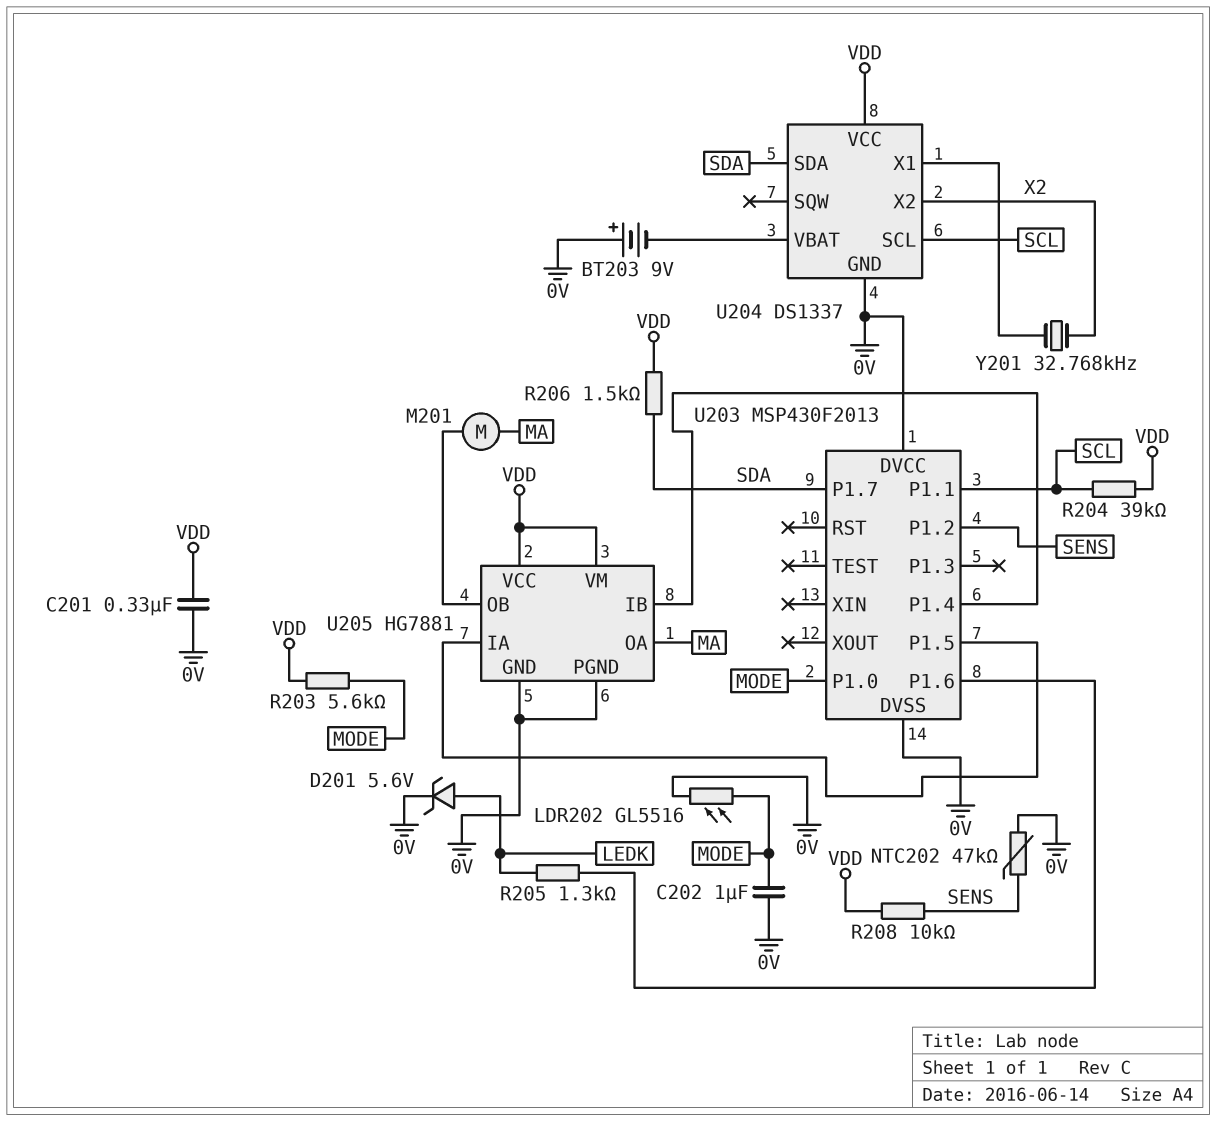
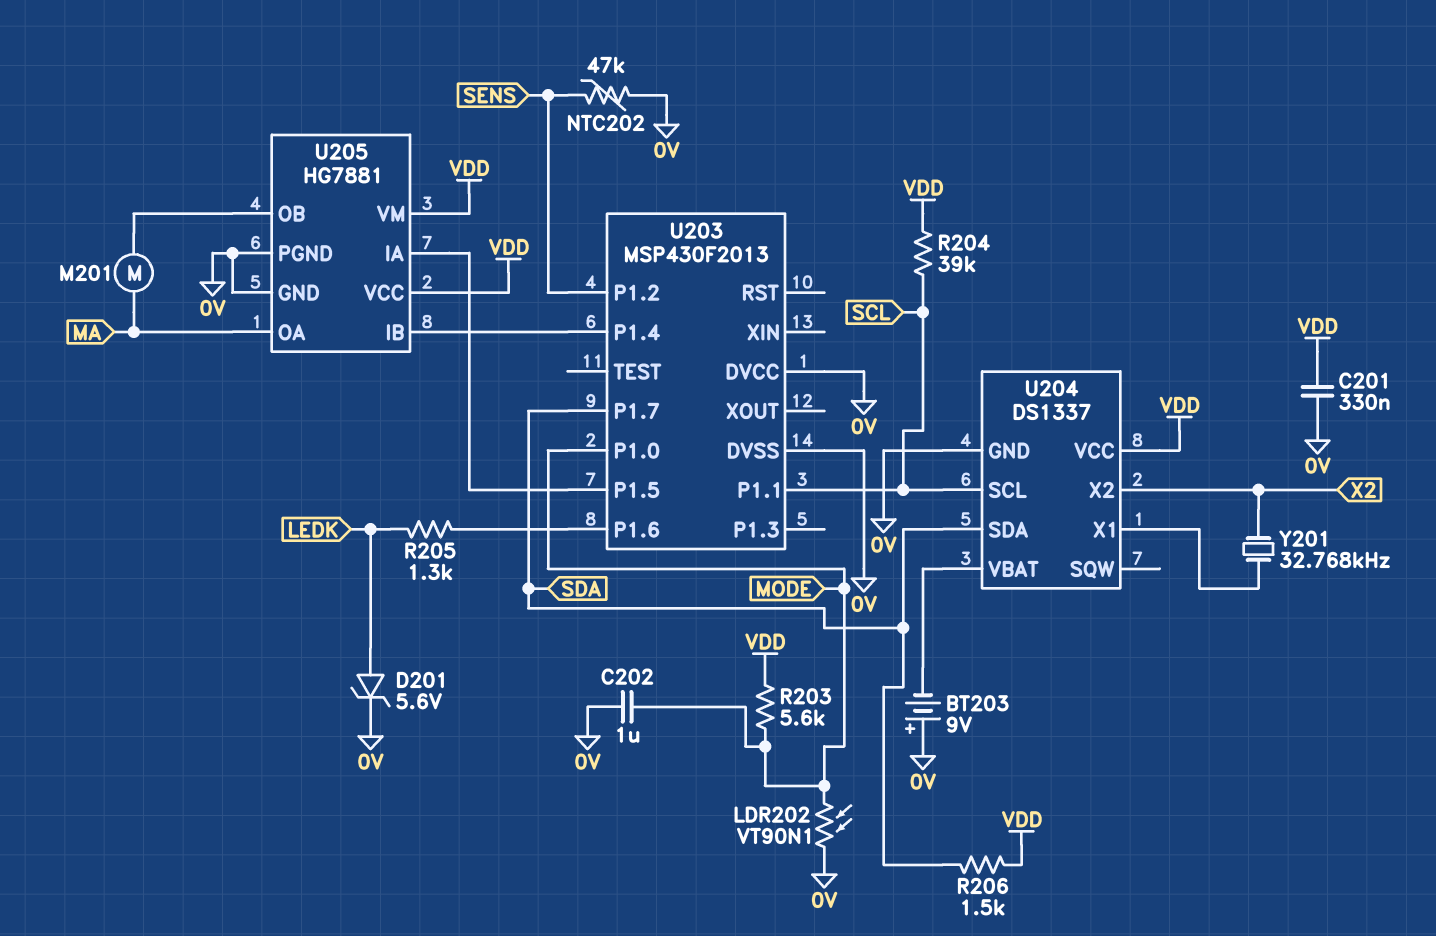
LDR202: GL5516 (0V, MODE) -> VT90N1 (0V, MODE)
R208: 10k (SENS, VDD) -> none

